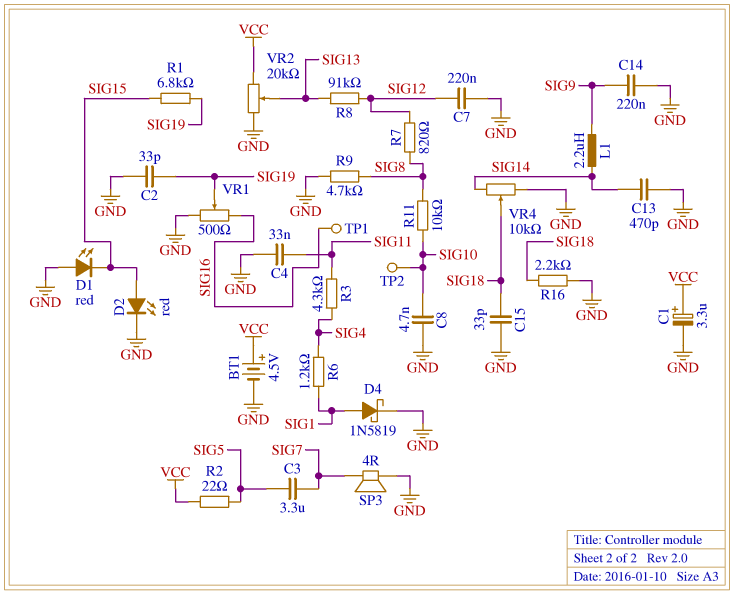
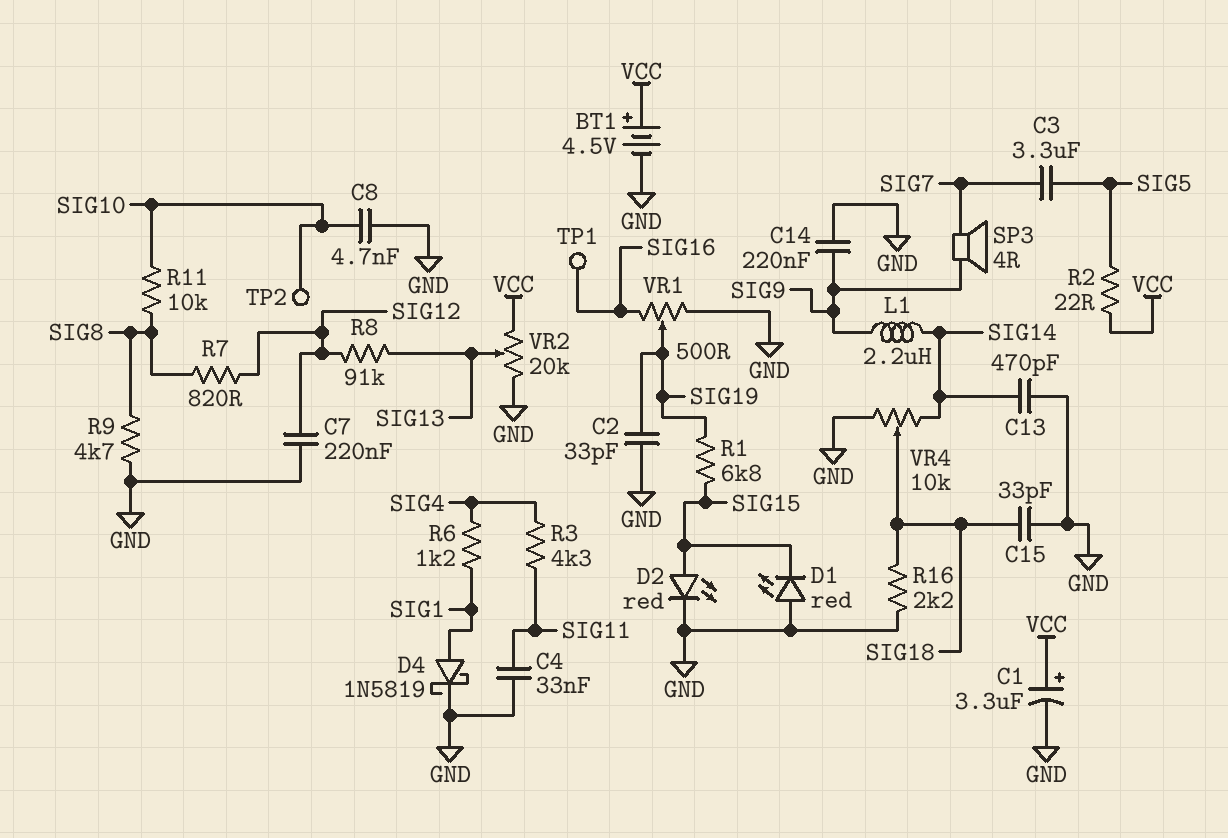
SP3: speaker 4R (GND, SIG7) -> speaker 4R (SIG7, SIG9)

